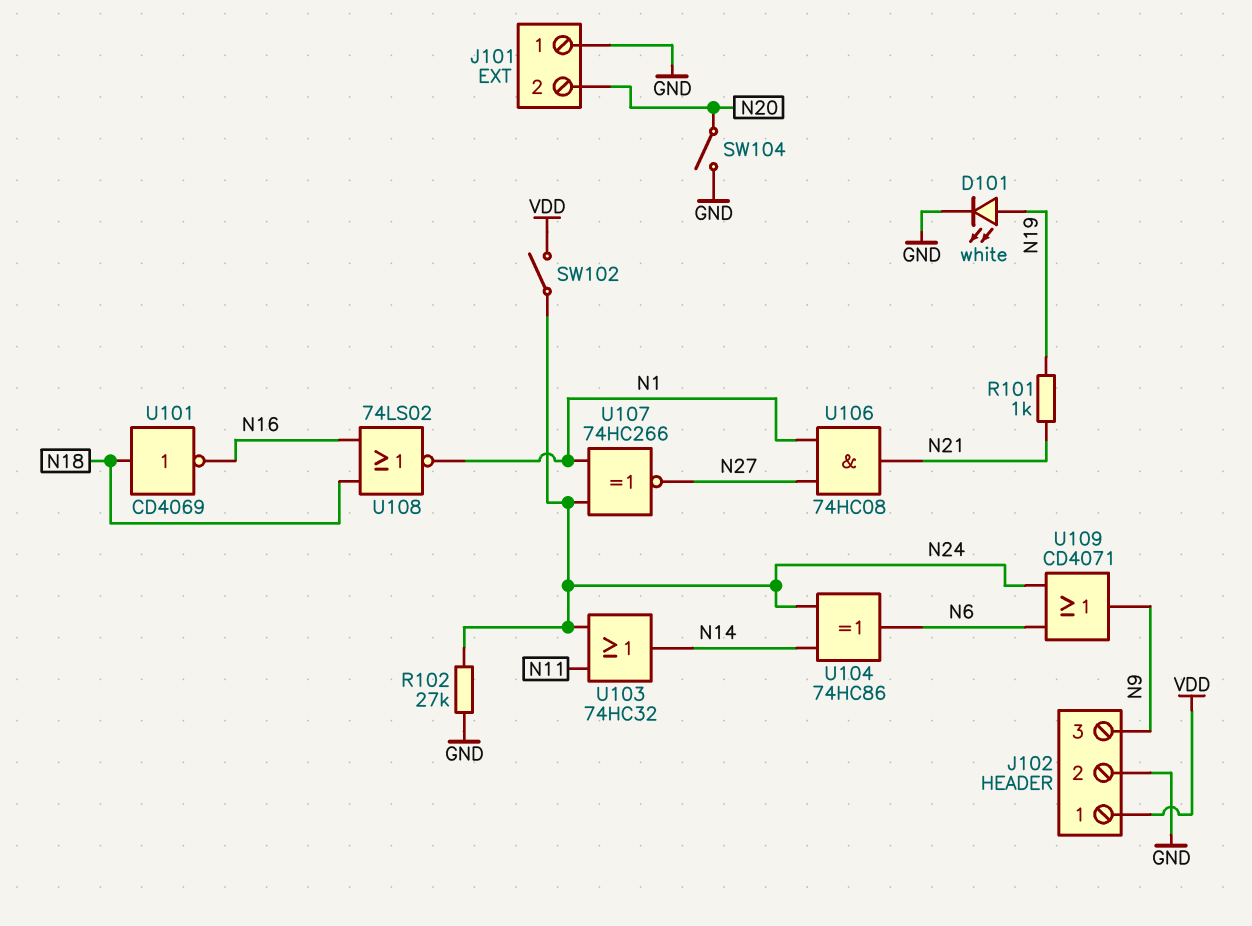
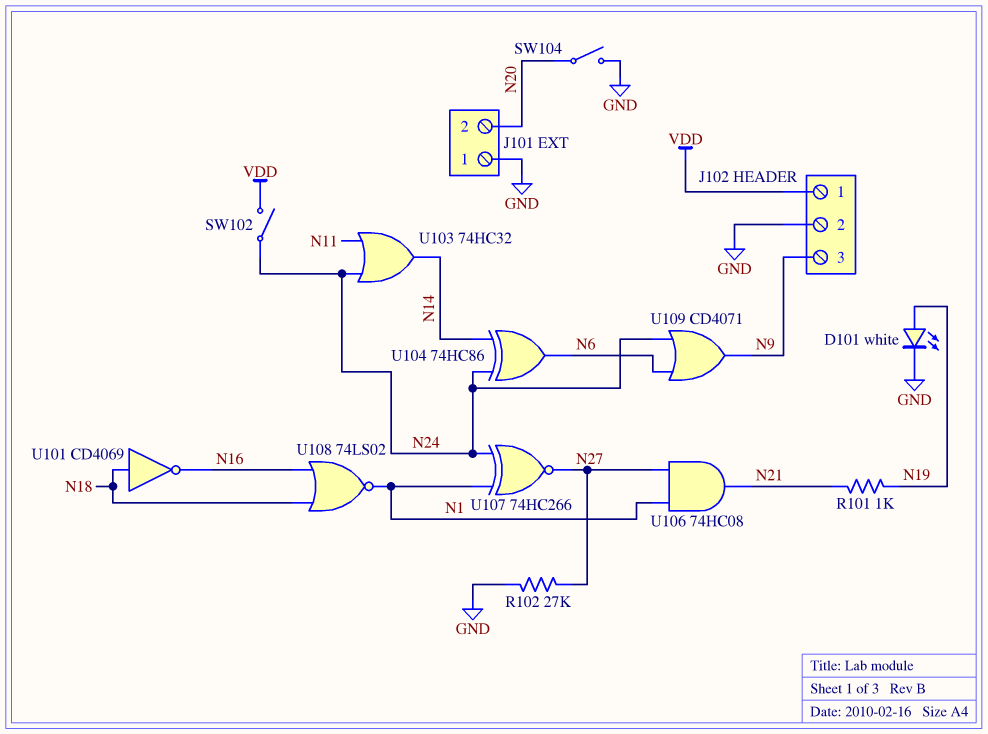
R102: 27k (GND, N24) -> 27k (GND, N27)

